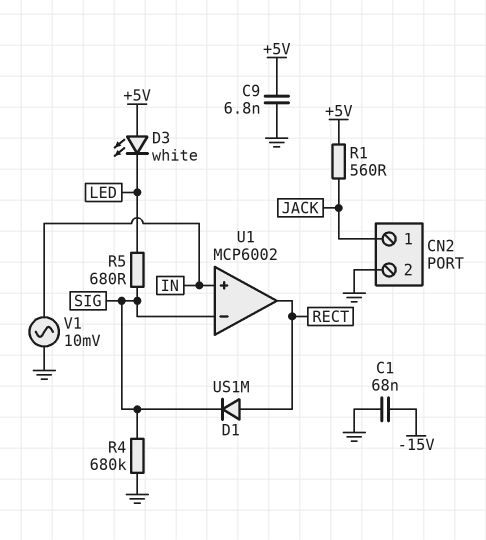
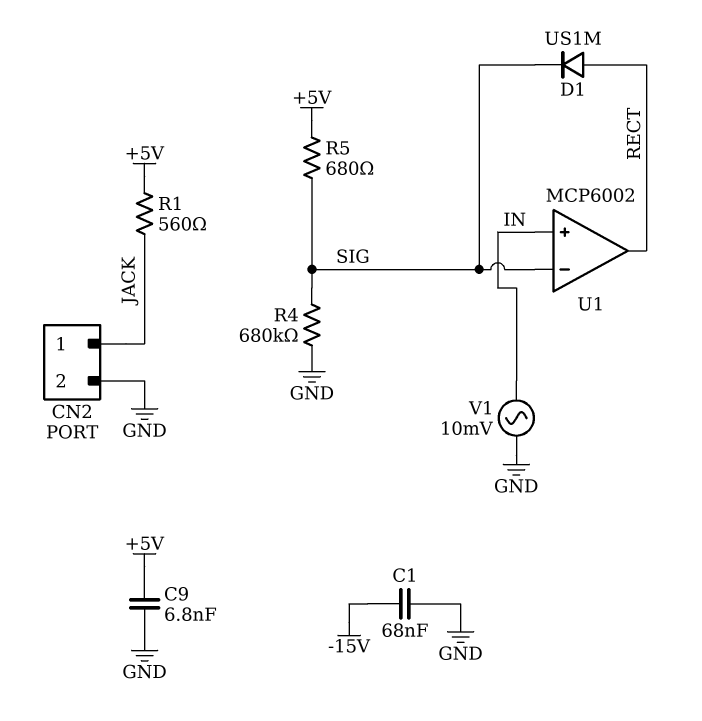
D3: LED white (A +5V, K LED) -> none
R5: 680 (LED, SIG) -> 680 (+5V, SIG)

